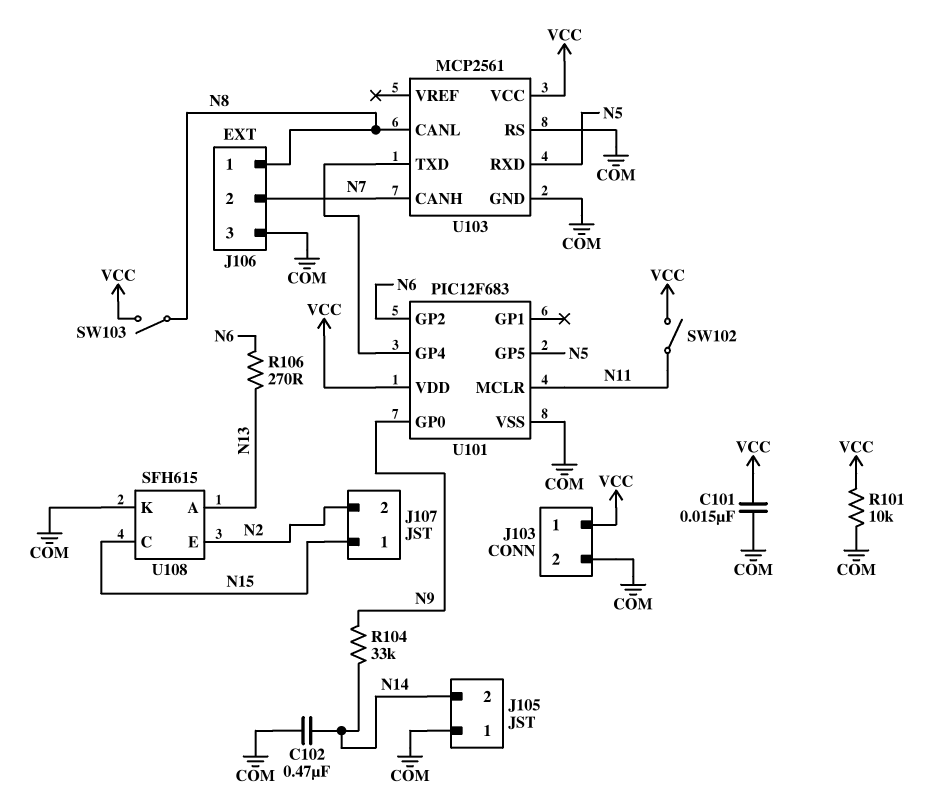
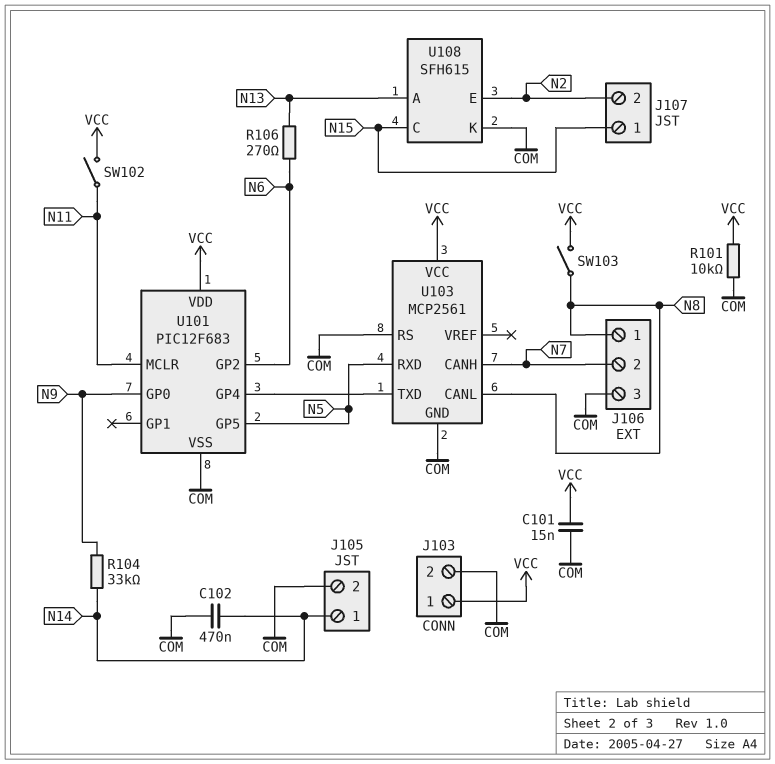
J105 pin 1: COM -> N14
J105 pin 2: N14 -> COM

